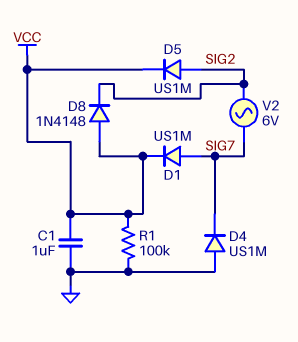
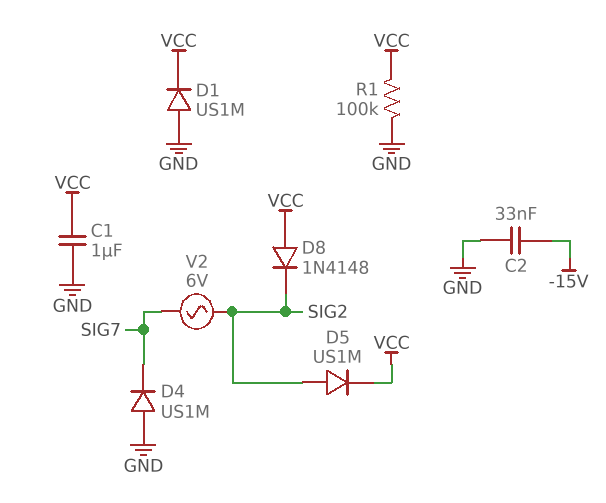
C2: none -> 33nF (-15V, GND)
D1: diode US1M (A SIG7, K VCC) -> diode US1M (A GND, K VCC)

